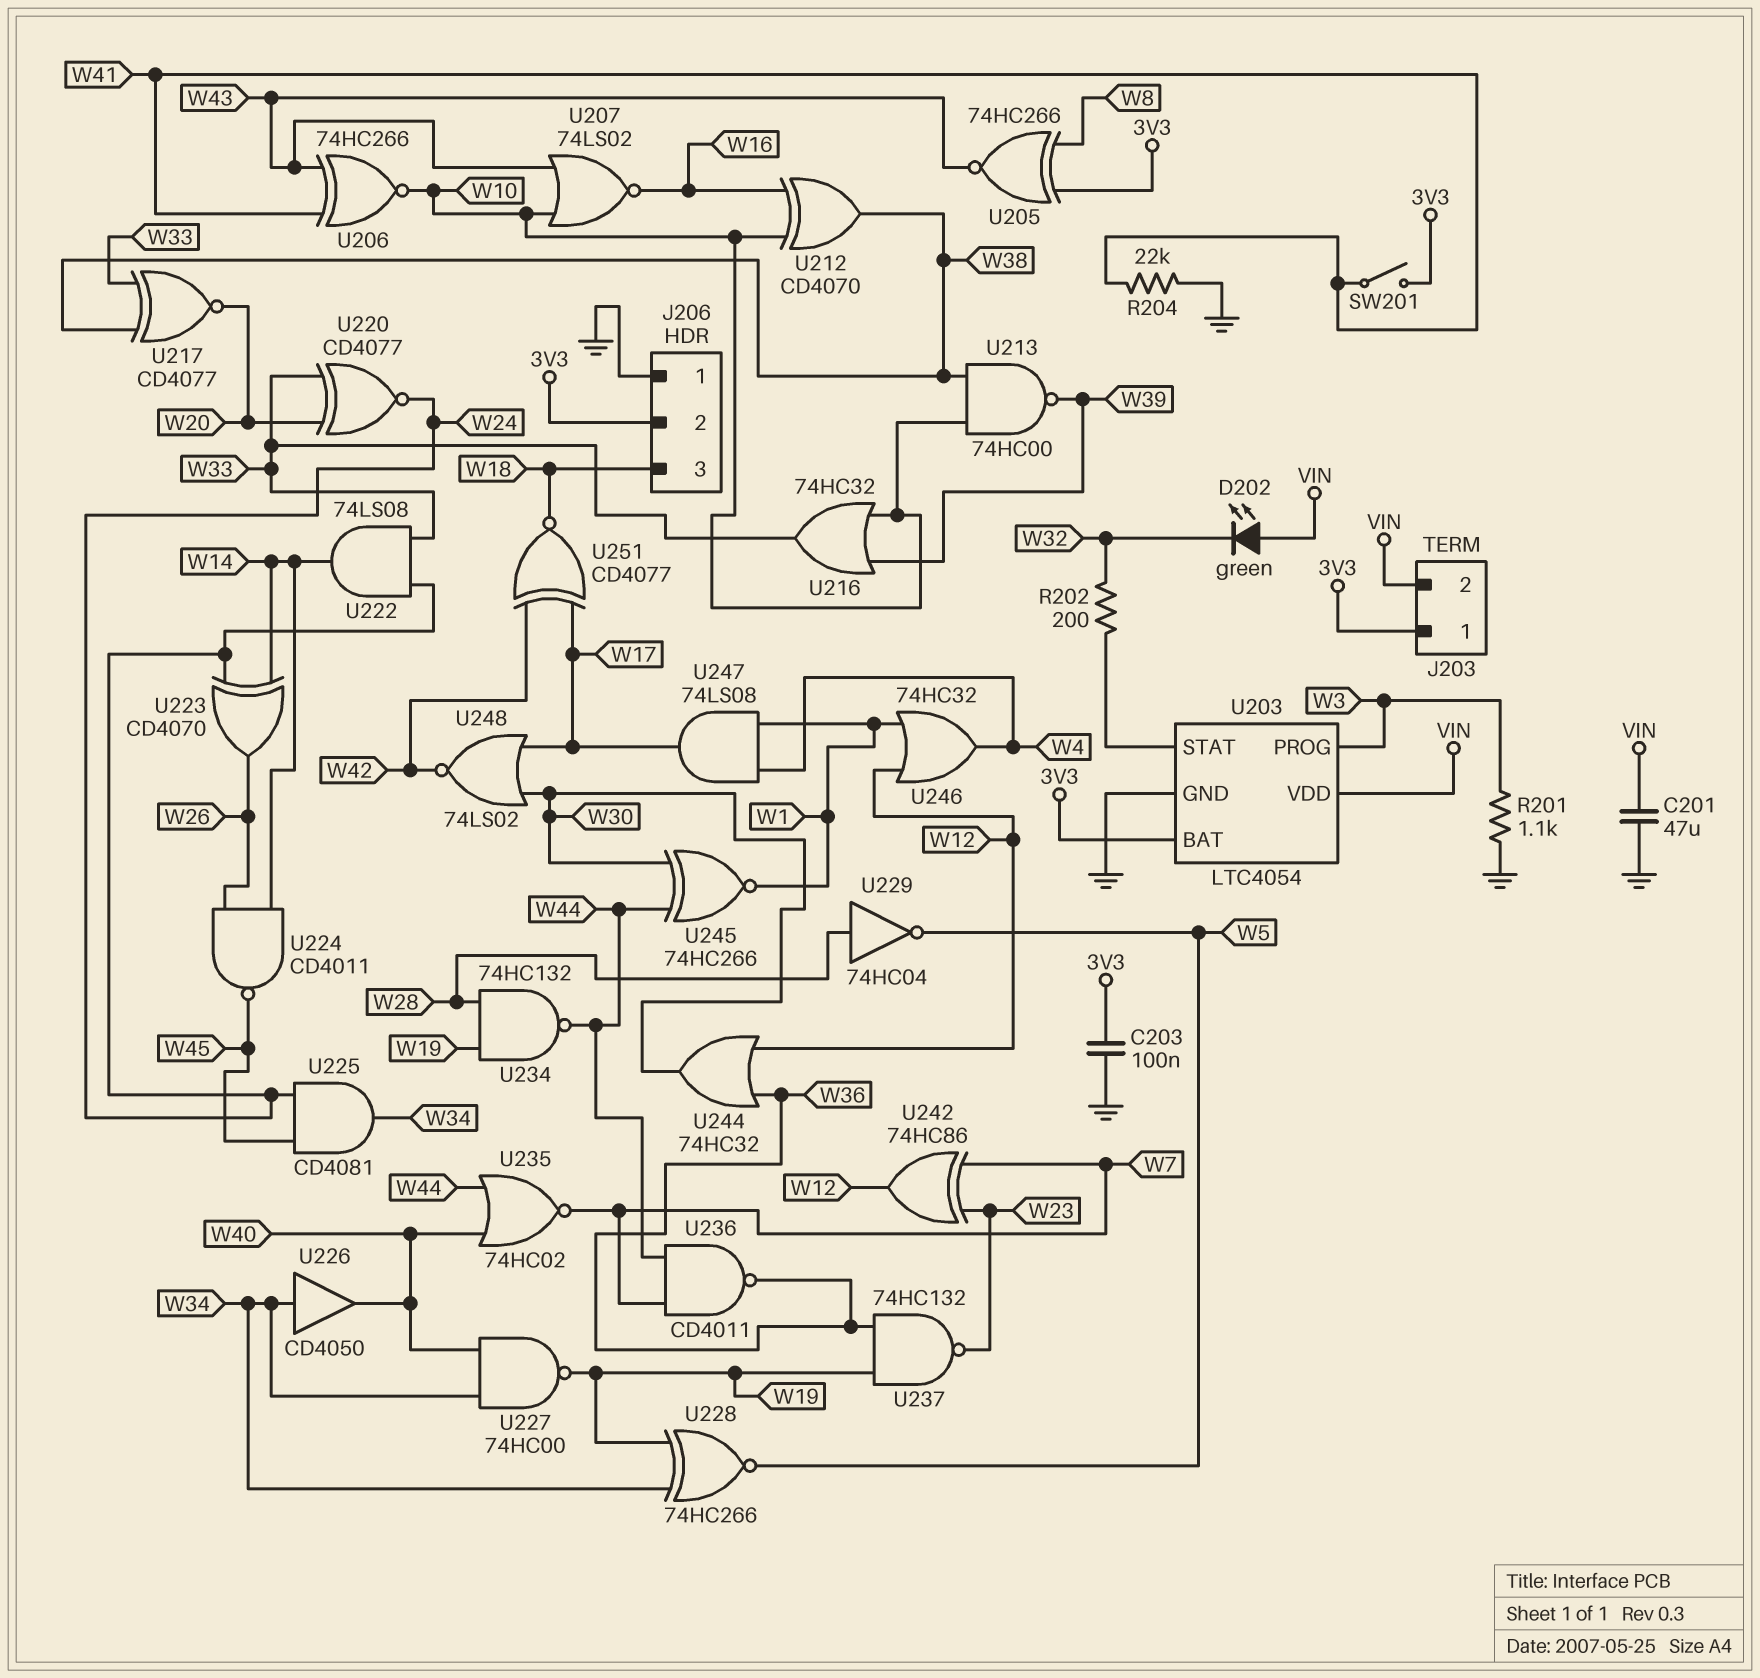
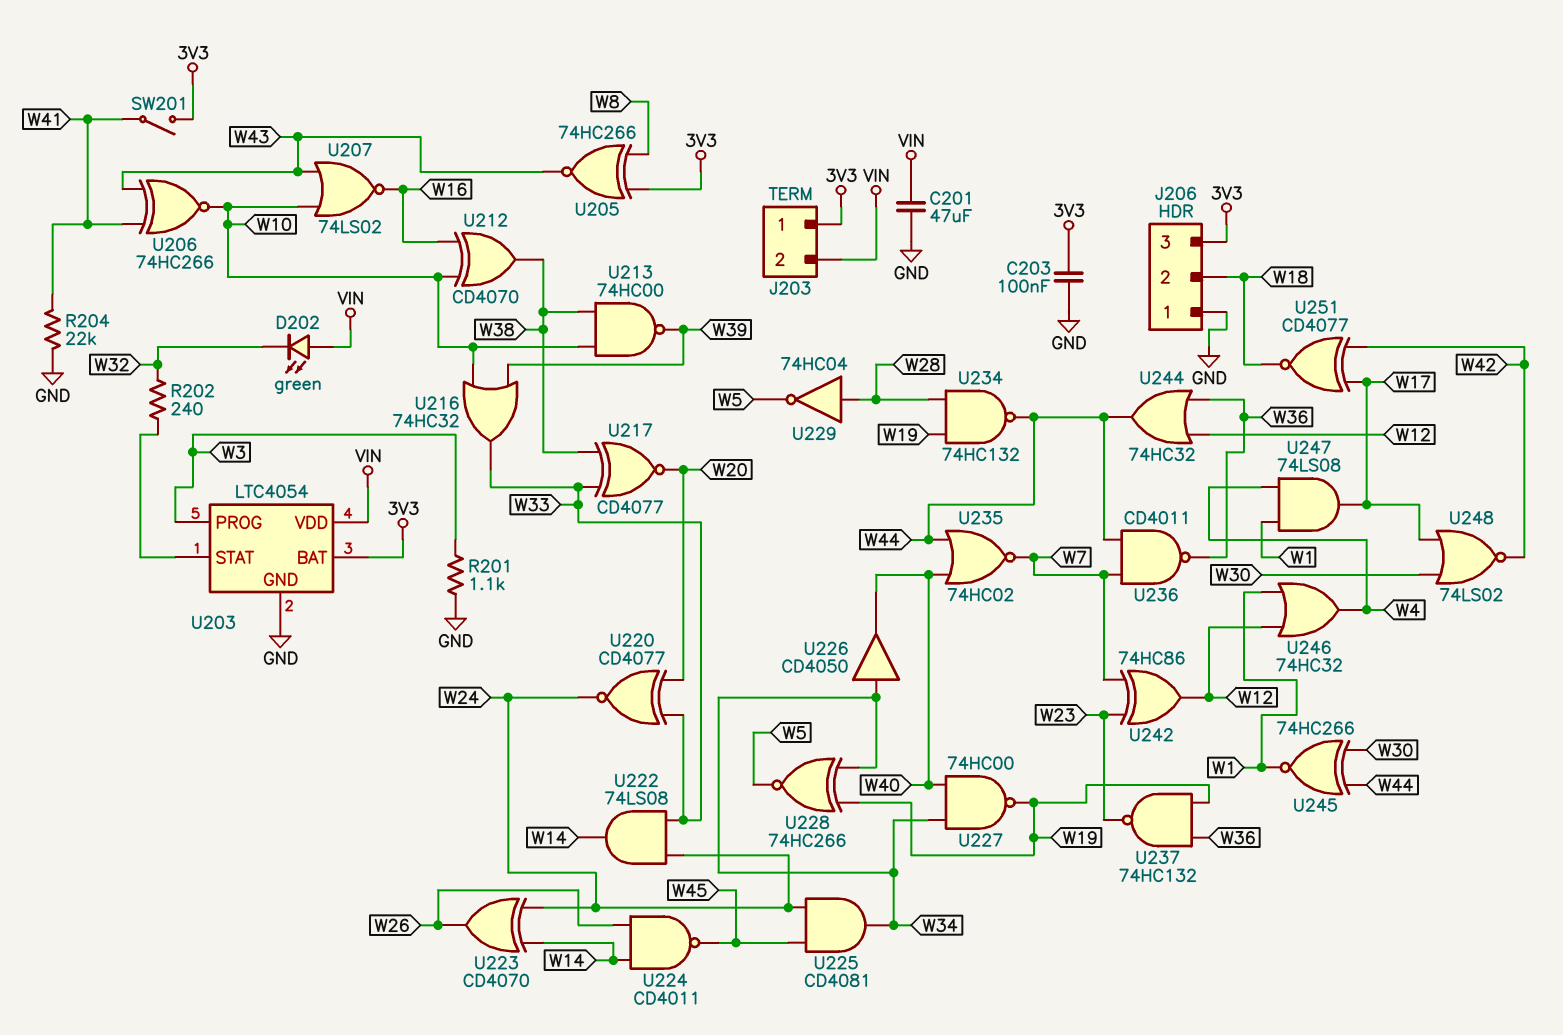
J206 pin 2: 3V3 -> W18
J206 pin 3: W18 -> 3V3
R202: 200 (U203/STAT, W32) -> 240 (U203/STAT, W32)
U244: OR 74HC32 (in W12, in W36, out W30) -> OR 74HC32 (in W12, in W36, out W44)

